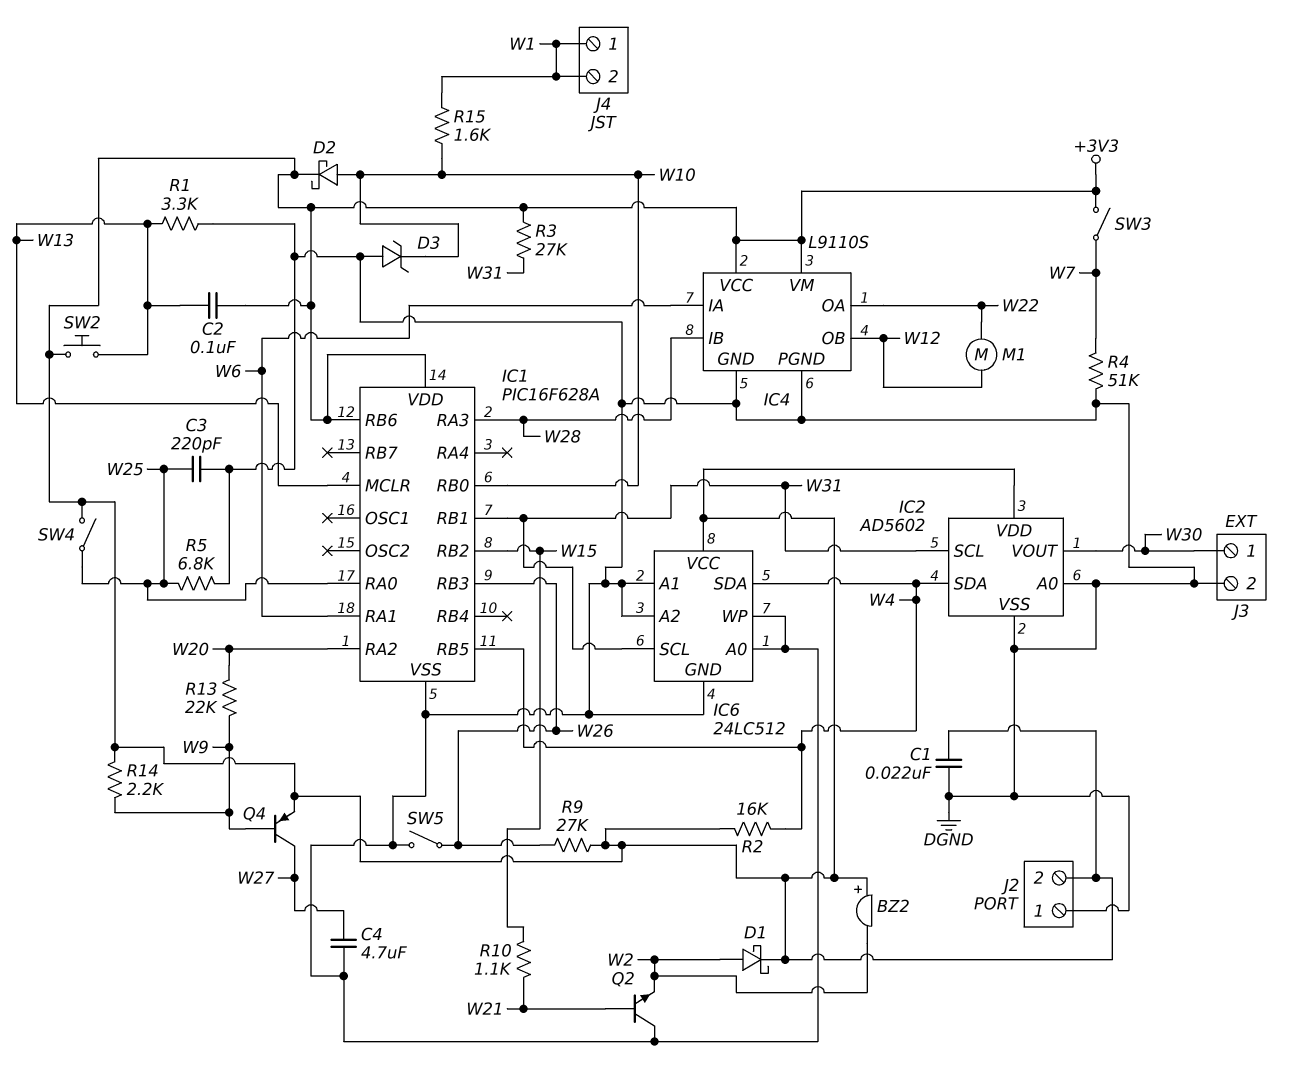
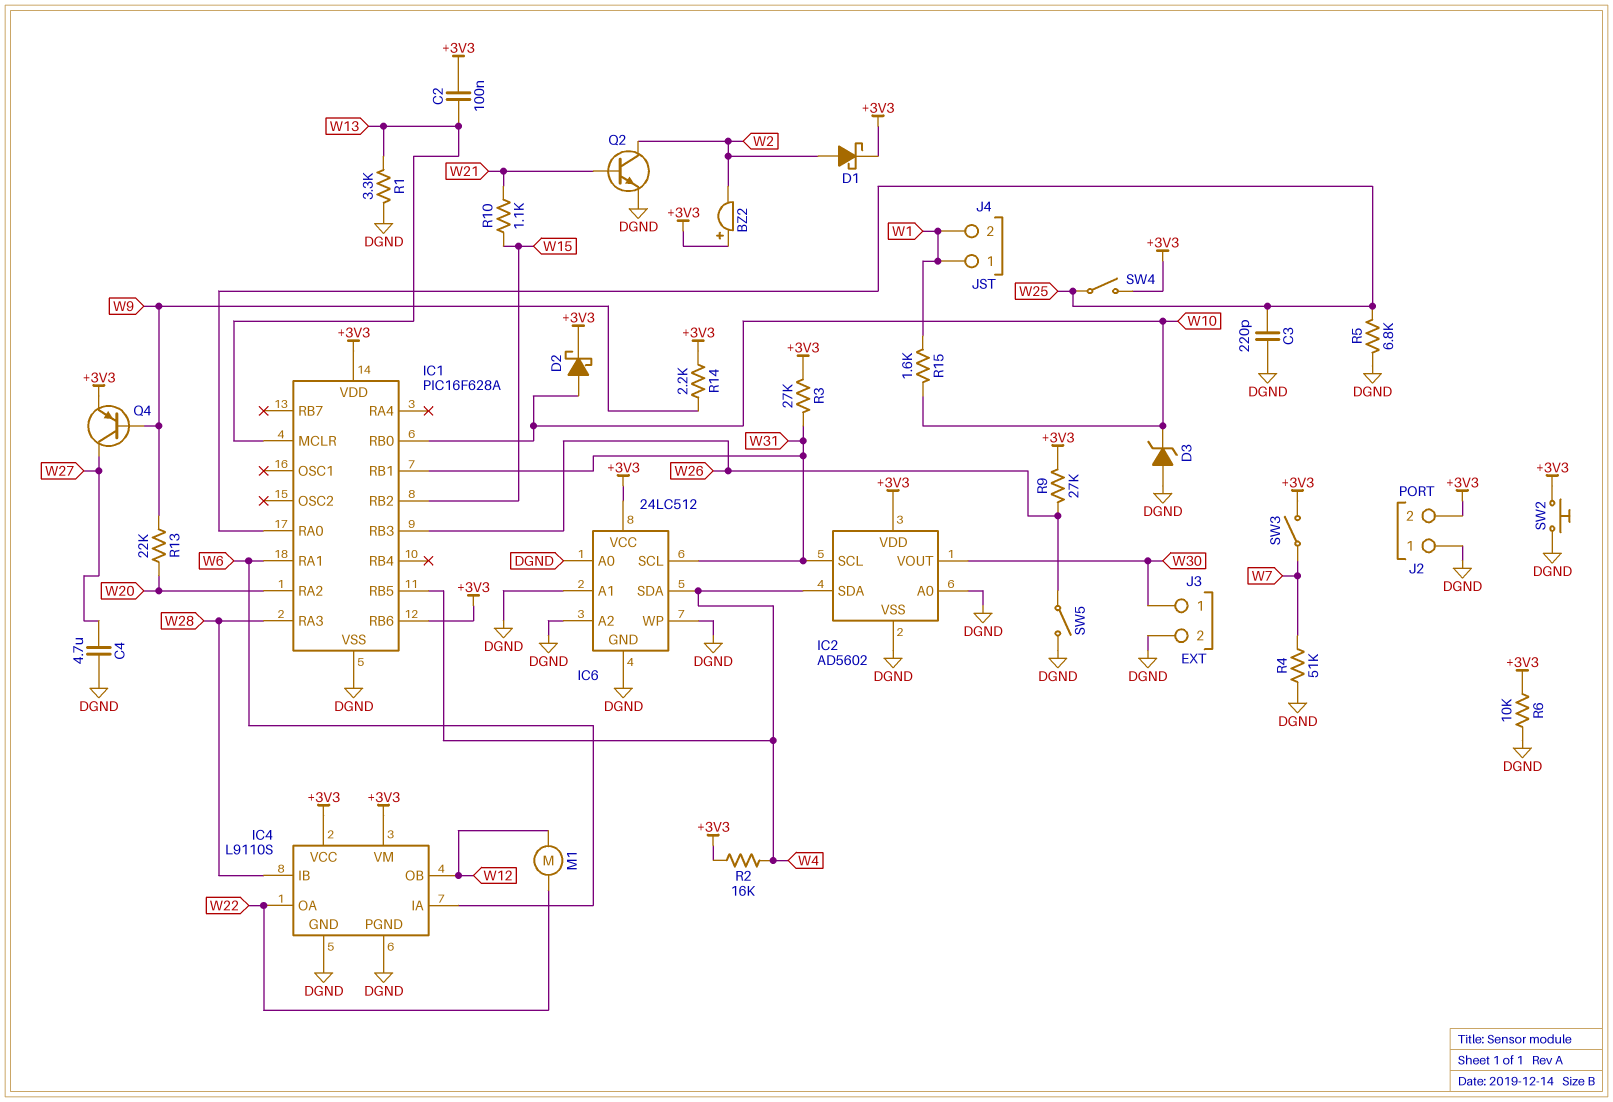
C1: 22nF (+3V3, DGND) -> none
Q2: NPN (B W21, C DGND, E W2) -> NPN (B W21, C W2, E DGND)
R6: none -> 10k (+3V3, DGND)
SW2: button (+3V3, W13) -> button (+3V3, DGND)

